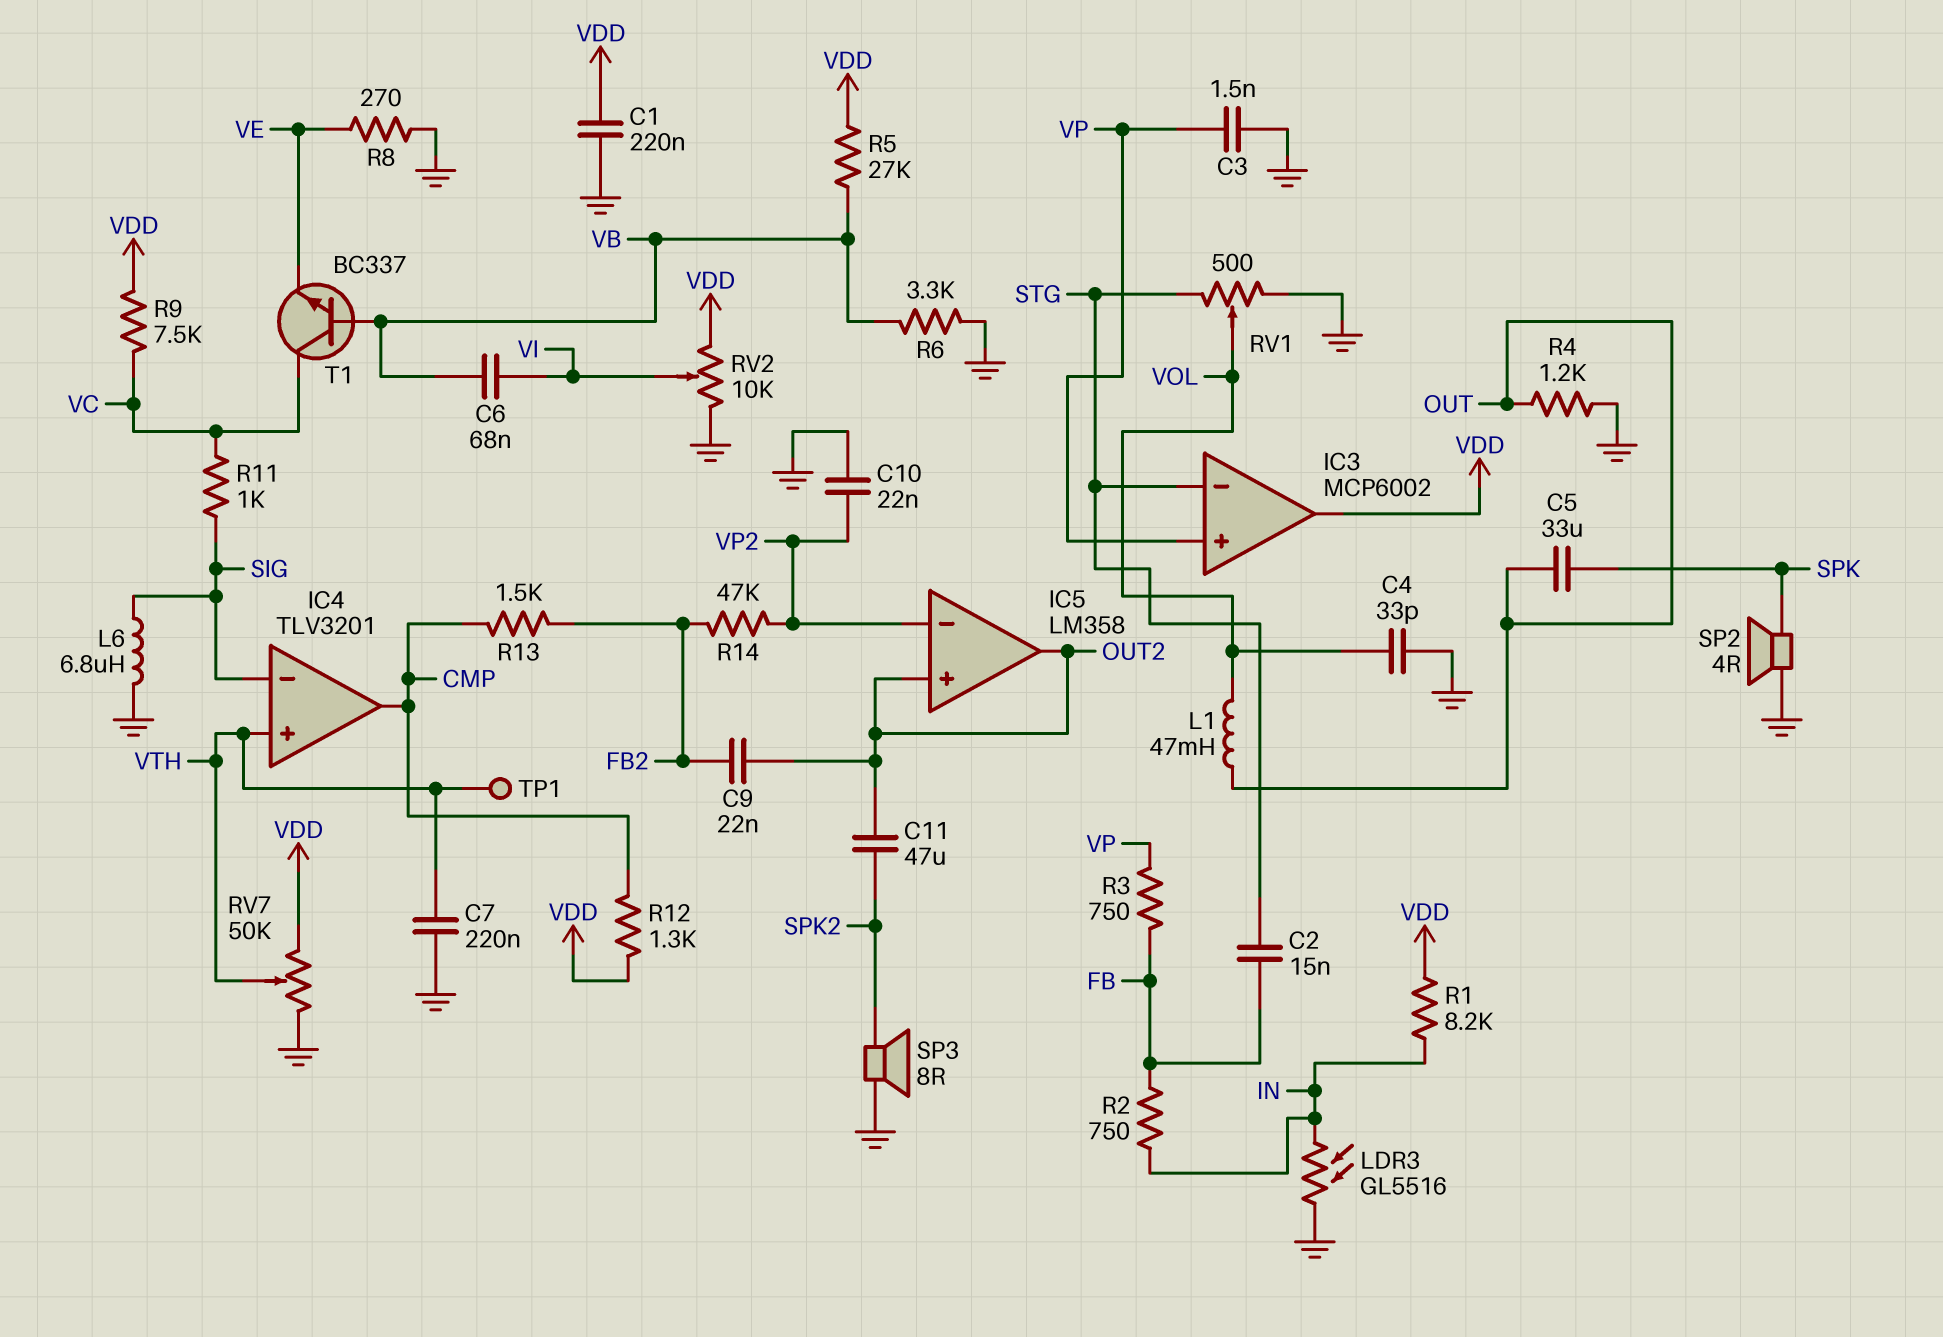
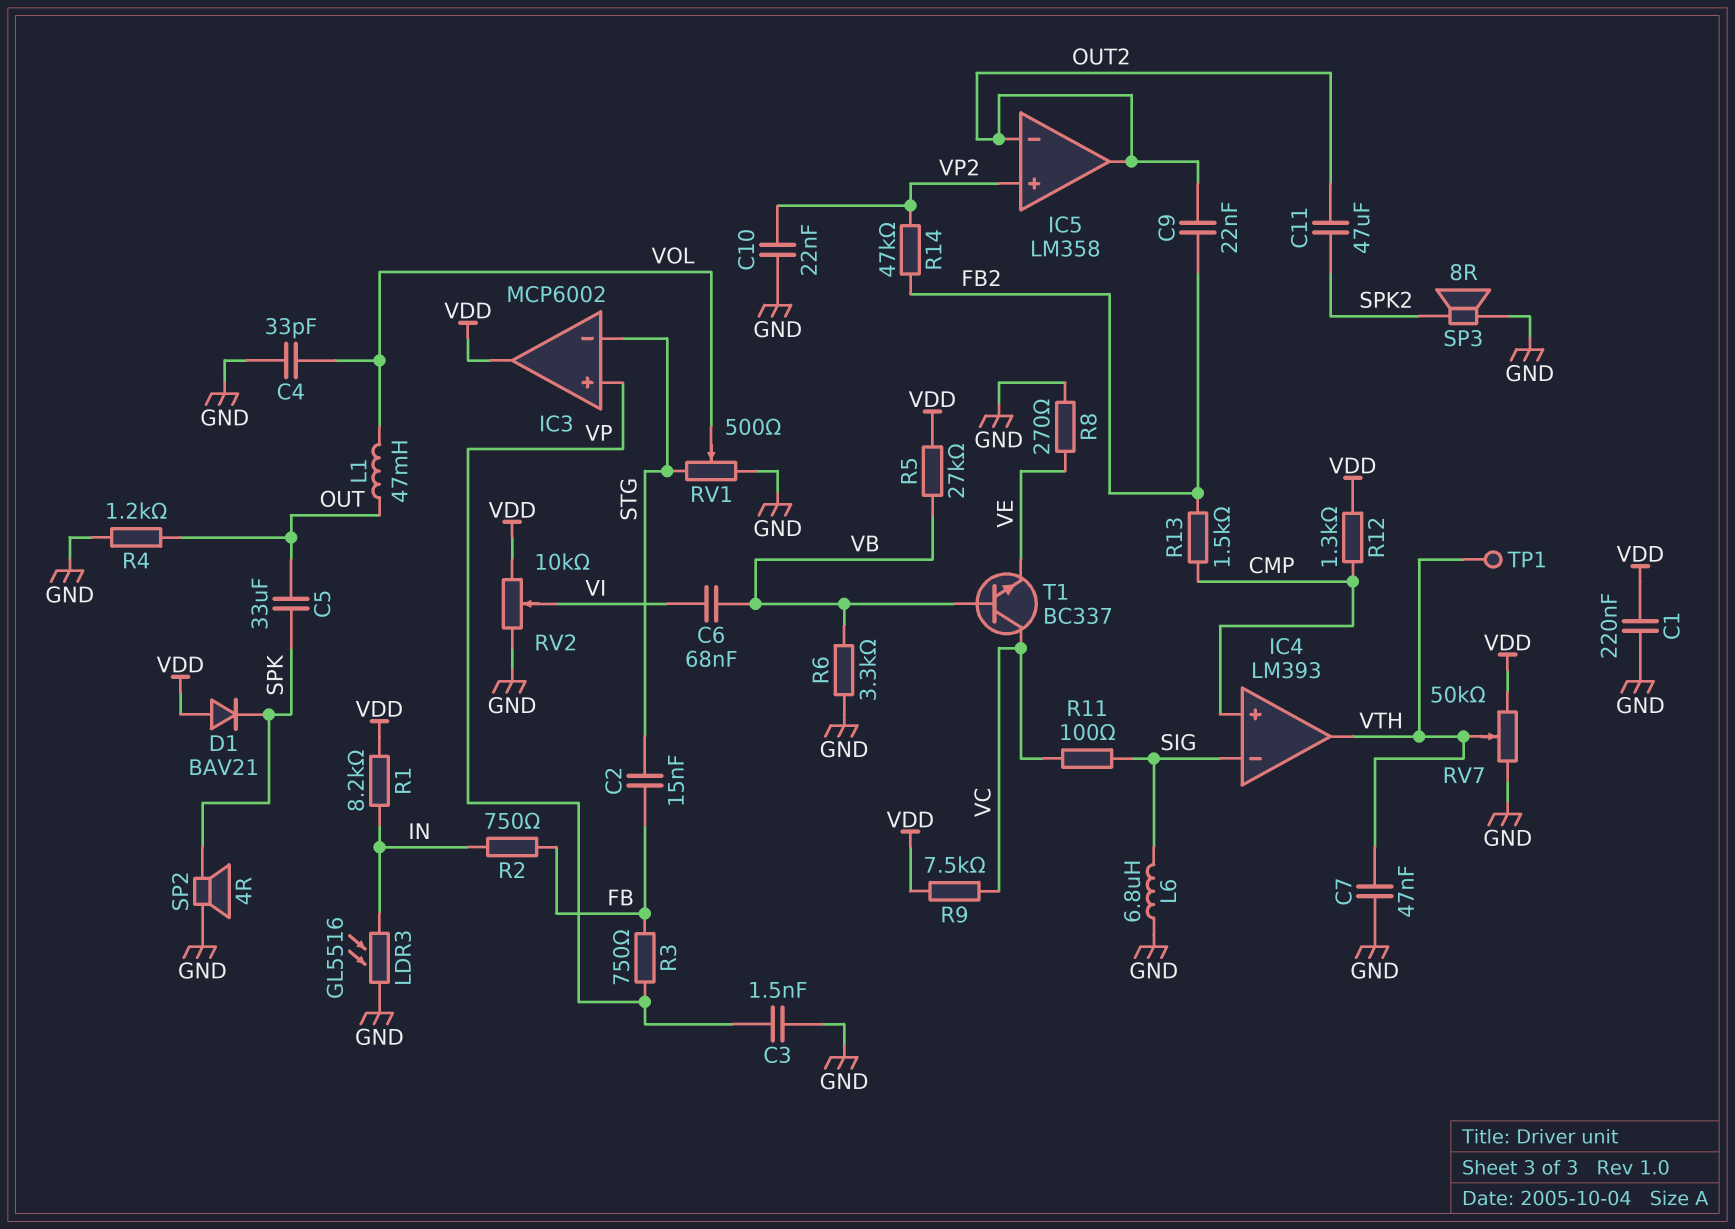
C7: 220nF (GND, VTH) -> 47nF (GND, VTH)
D1: none -> diode BAV21 (A VDD, K SPK)
IC4: TLV3201 -> LM393
IC4 pin in+: VTH -> CMP
IC4 pin out: CMP -> VTH
IC5 pin in+: OUT2 -> VP2
IC5 pin in-: VP2 -> OUT2
R11: 1k (SIG, VC) -> 100 (SIG, VC)

